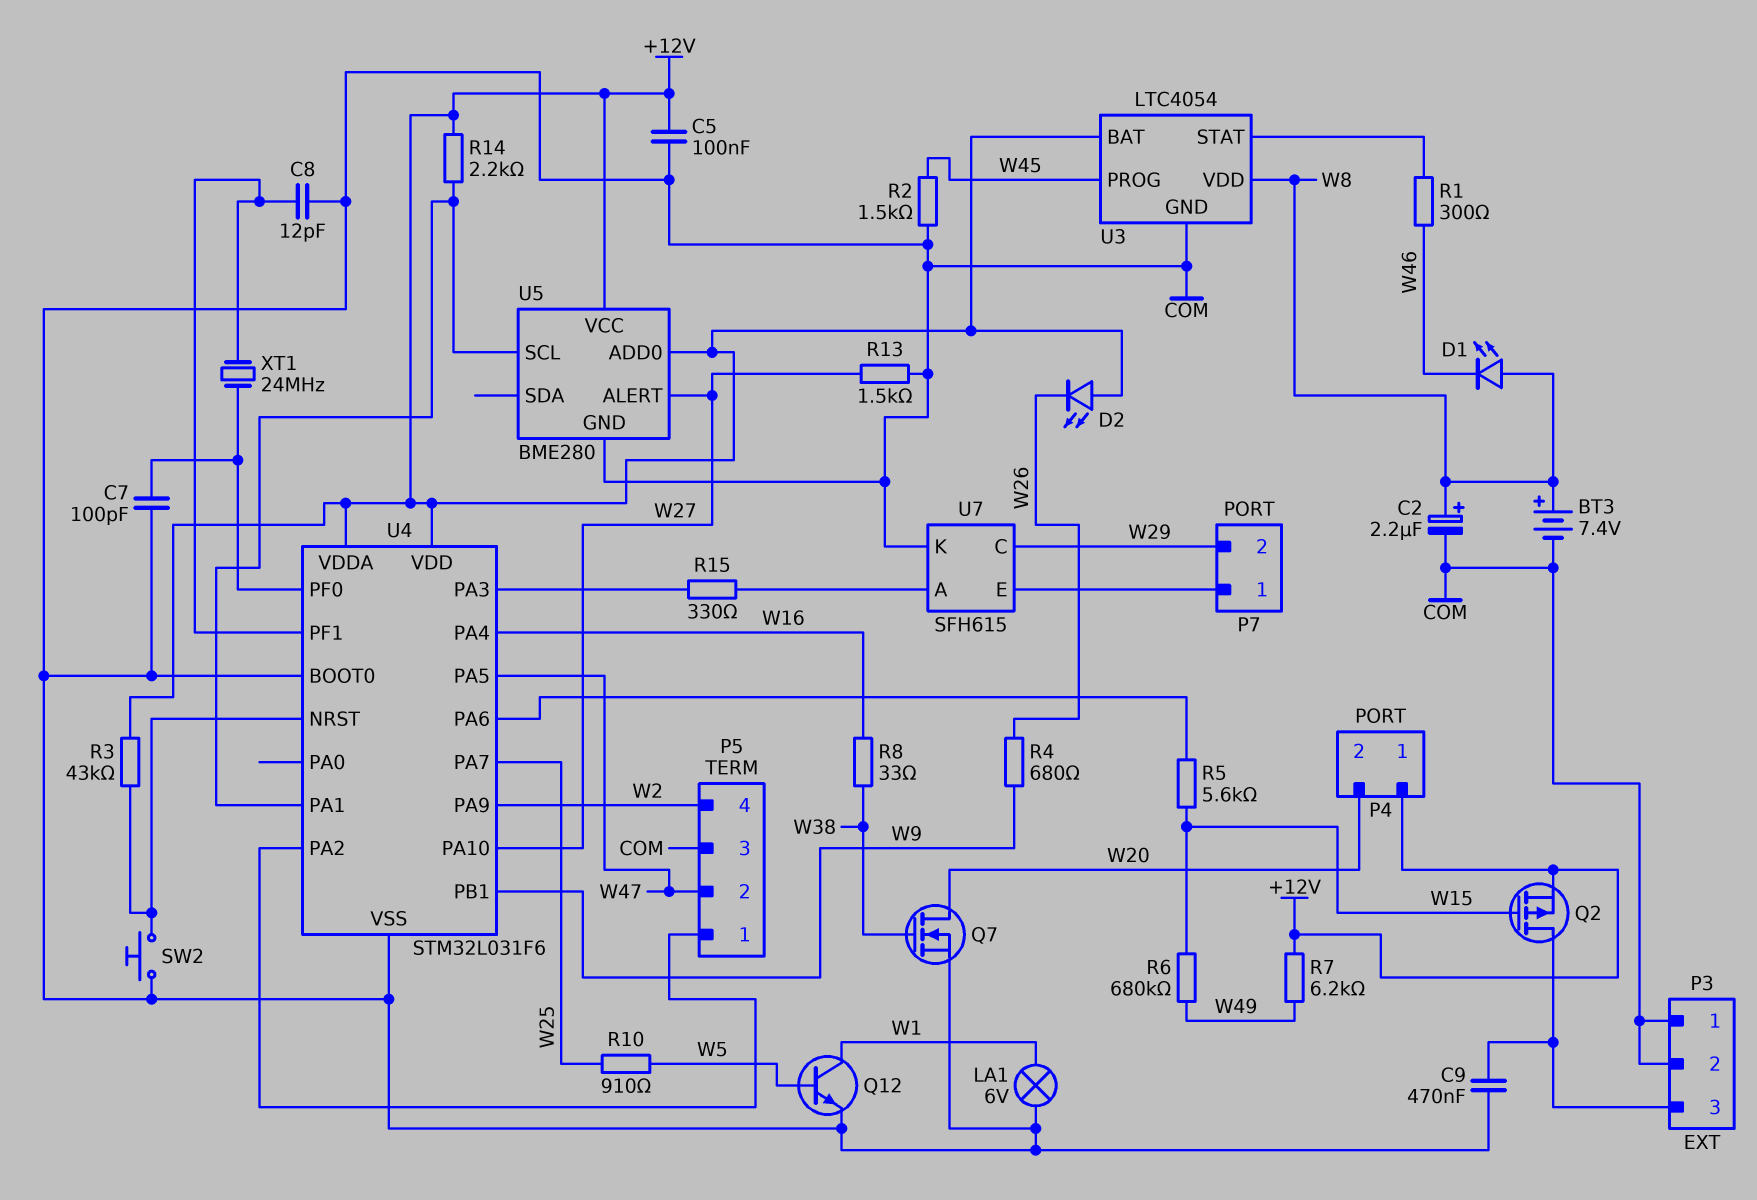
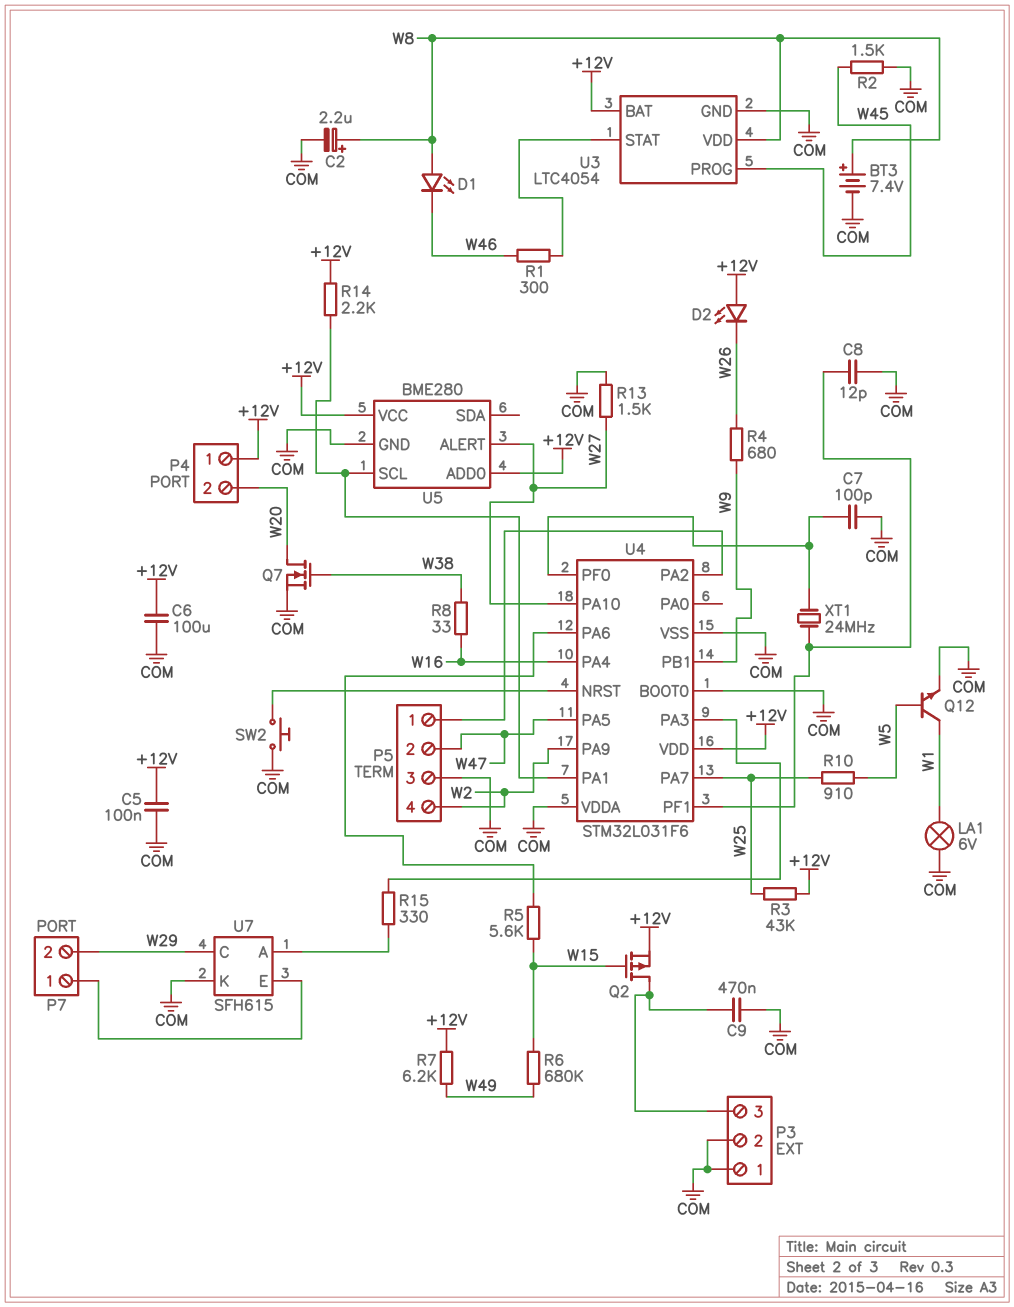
C6: none -> 100uF (+12V, COM)
R3: 43k (+12V, U4/NRST) -> 43k (+12V, W25)
U4 pin VDDA: +12V -> COM

